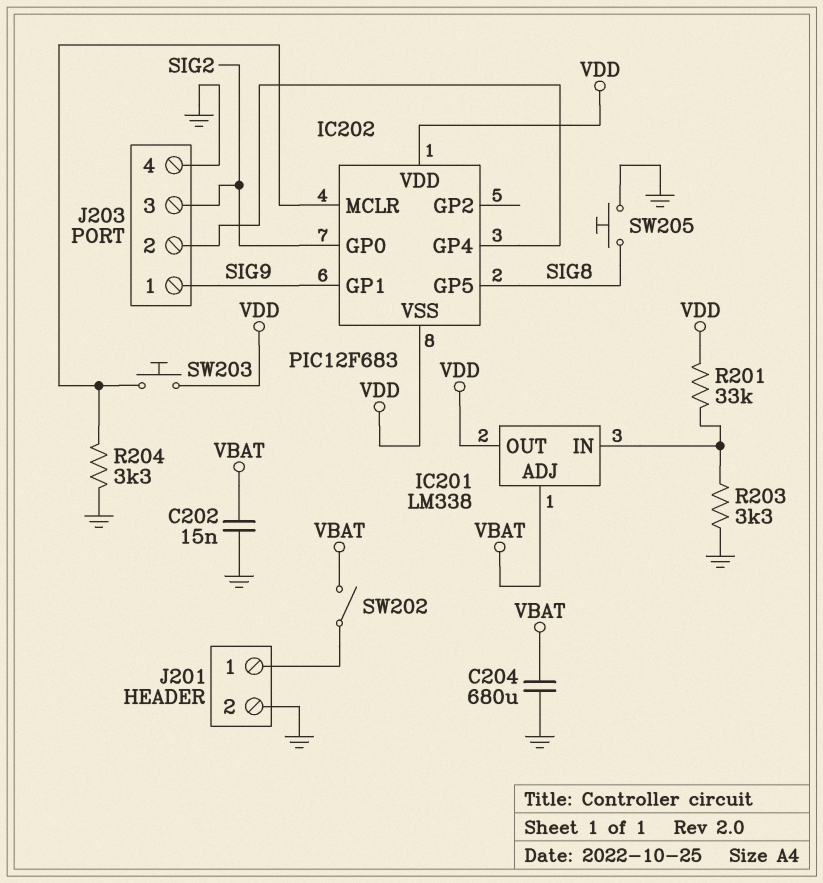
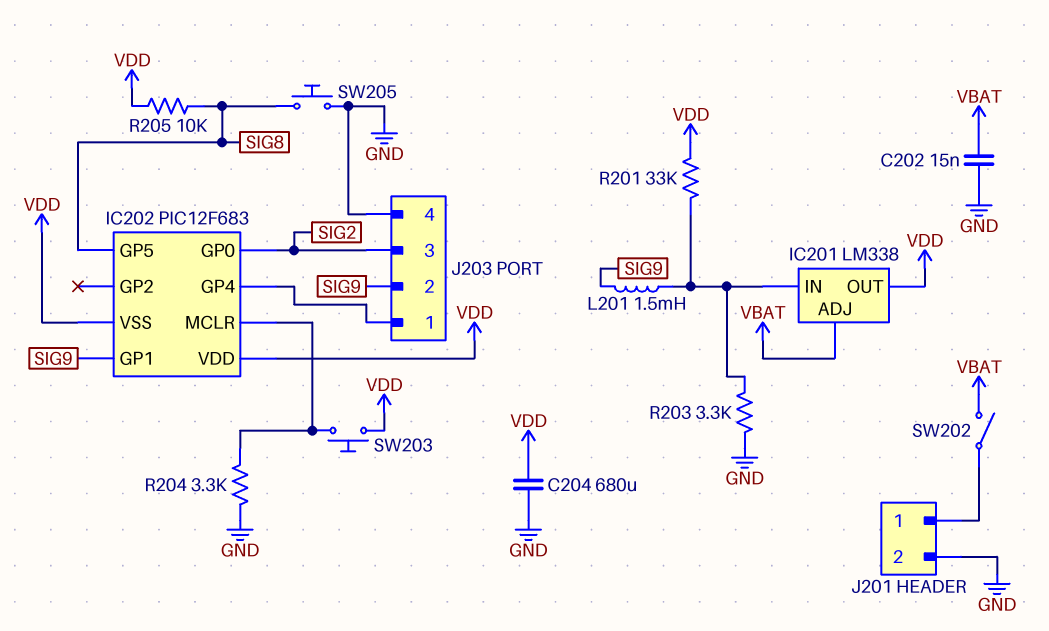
C204: 680uF (GND, VBAT) -> 680uF (GND, VDD)
J203 pin 1: SIG9 -> IC202/GP4
J203 pin 2: IC202/GP4 -> SIG9
L201: none -> 1.5mH (IC201/IN, SIG9)
R205: none -> 10k (SIG8, VDD)

